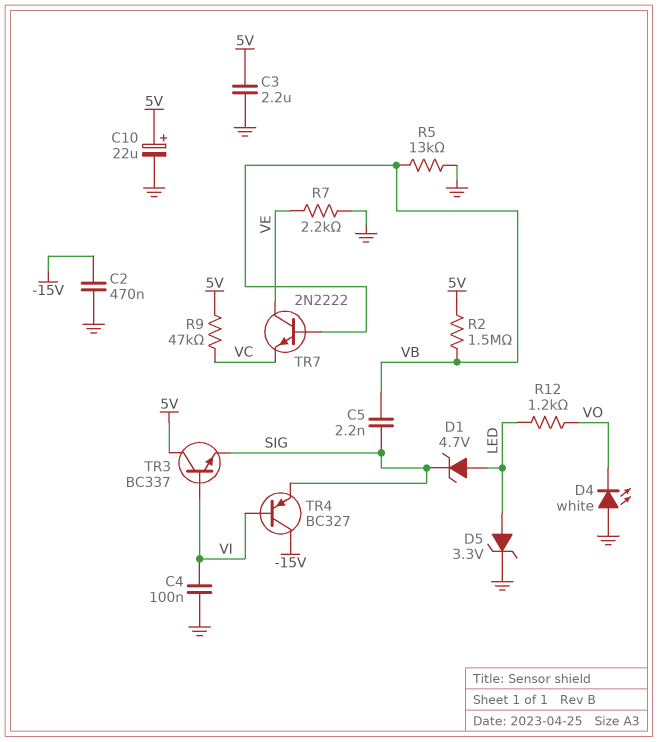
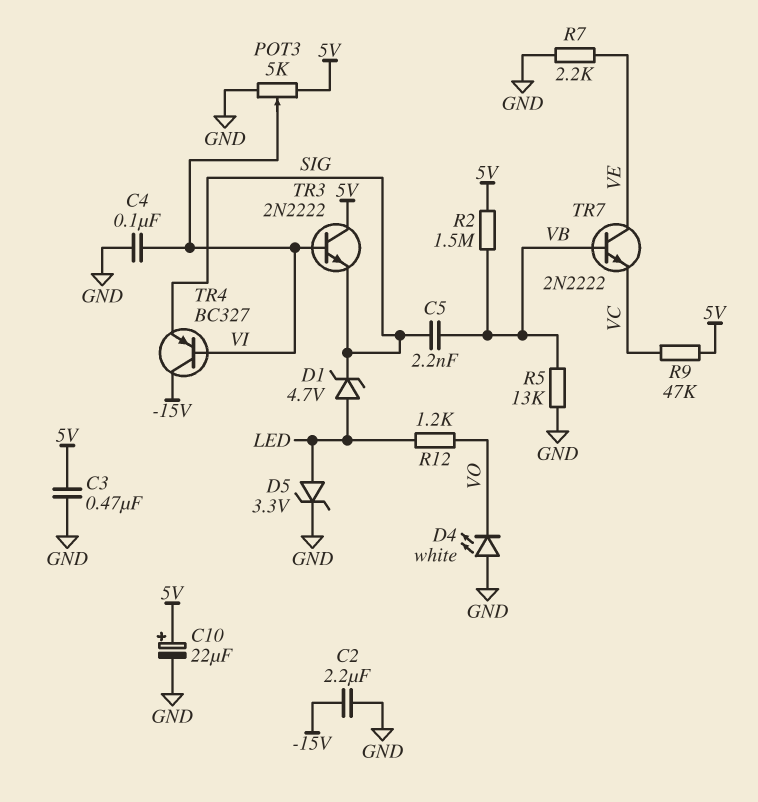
C2: 470nF (-15V, GND) -> 2.2uF (-15V, GND)
C3: 2.2uF (5V, GND) -> 470nF (5V, GND)
POT3: none -> 5k (5V, GND, wiper VI)
TR3: NPN BC337 (B VI, C 5V, E SIG) -> NPN 2N2222 (B VI, C 5V, E SIG)

